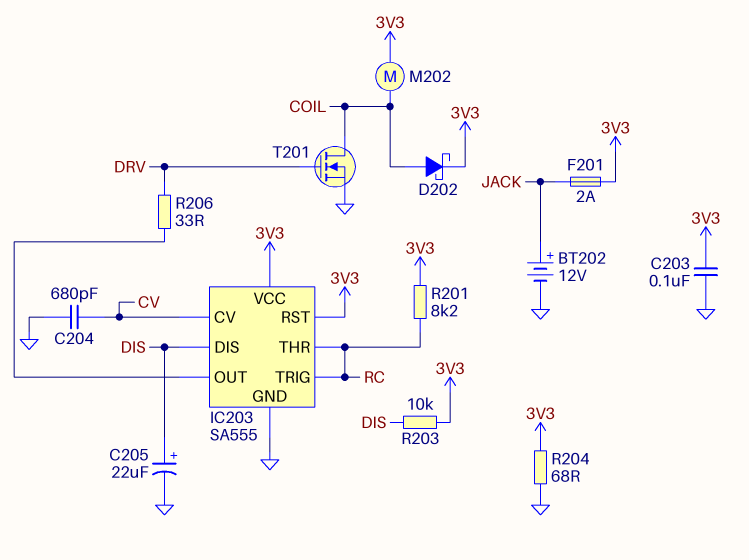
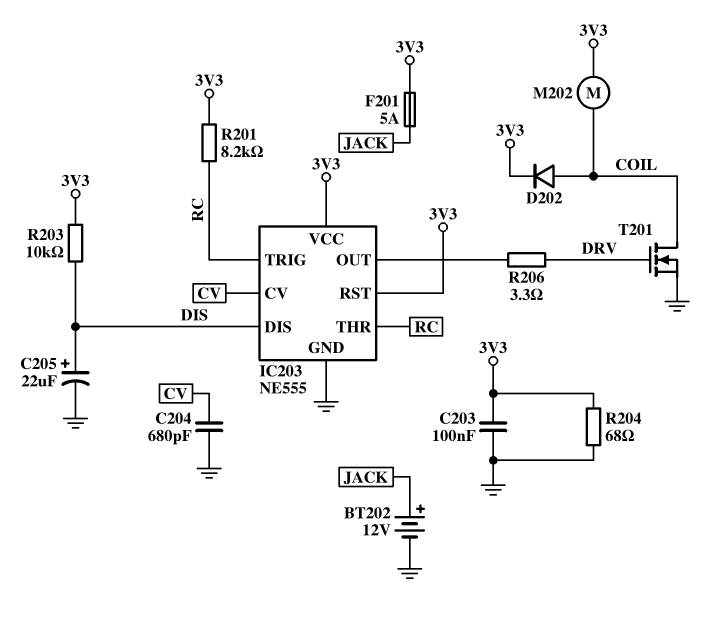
D202: schottky (A COIL, K 3V3) -> diode (A COIL, K 3V3)
F201: 2A (3V3, JACK) -> 5A (3V3, JACK)
IC203: SA555 -> NE555
R206: 33 (DRV, IC203/OUT) -> 3.3 (DRV, IC203/OUT)

